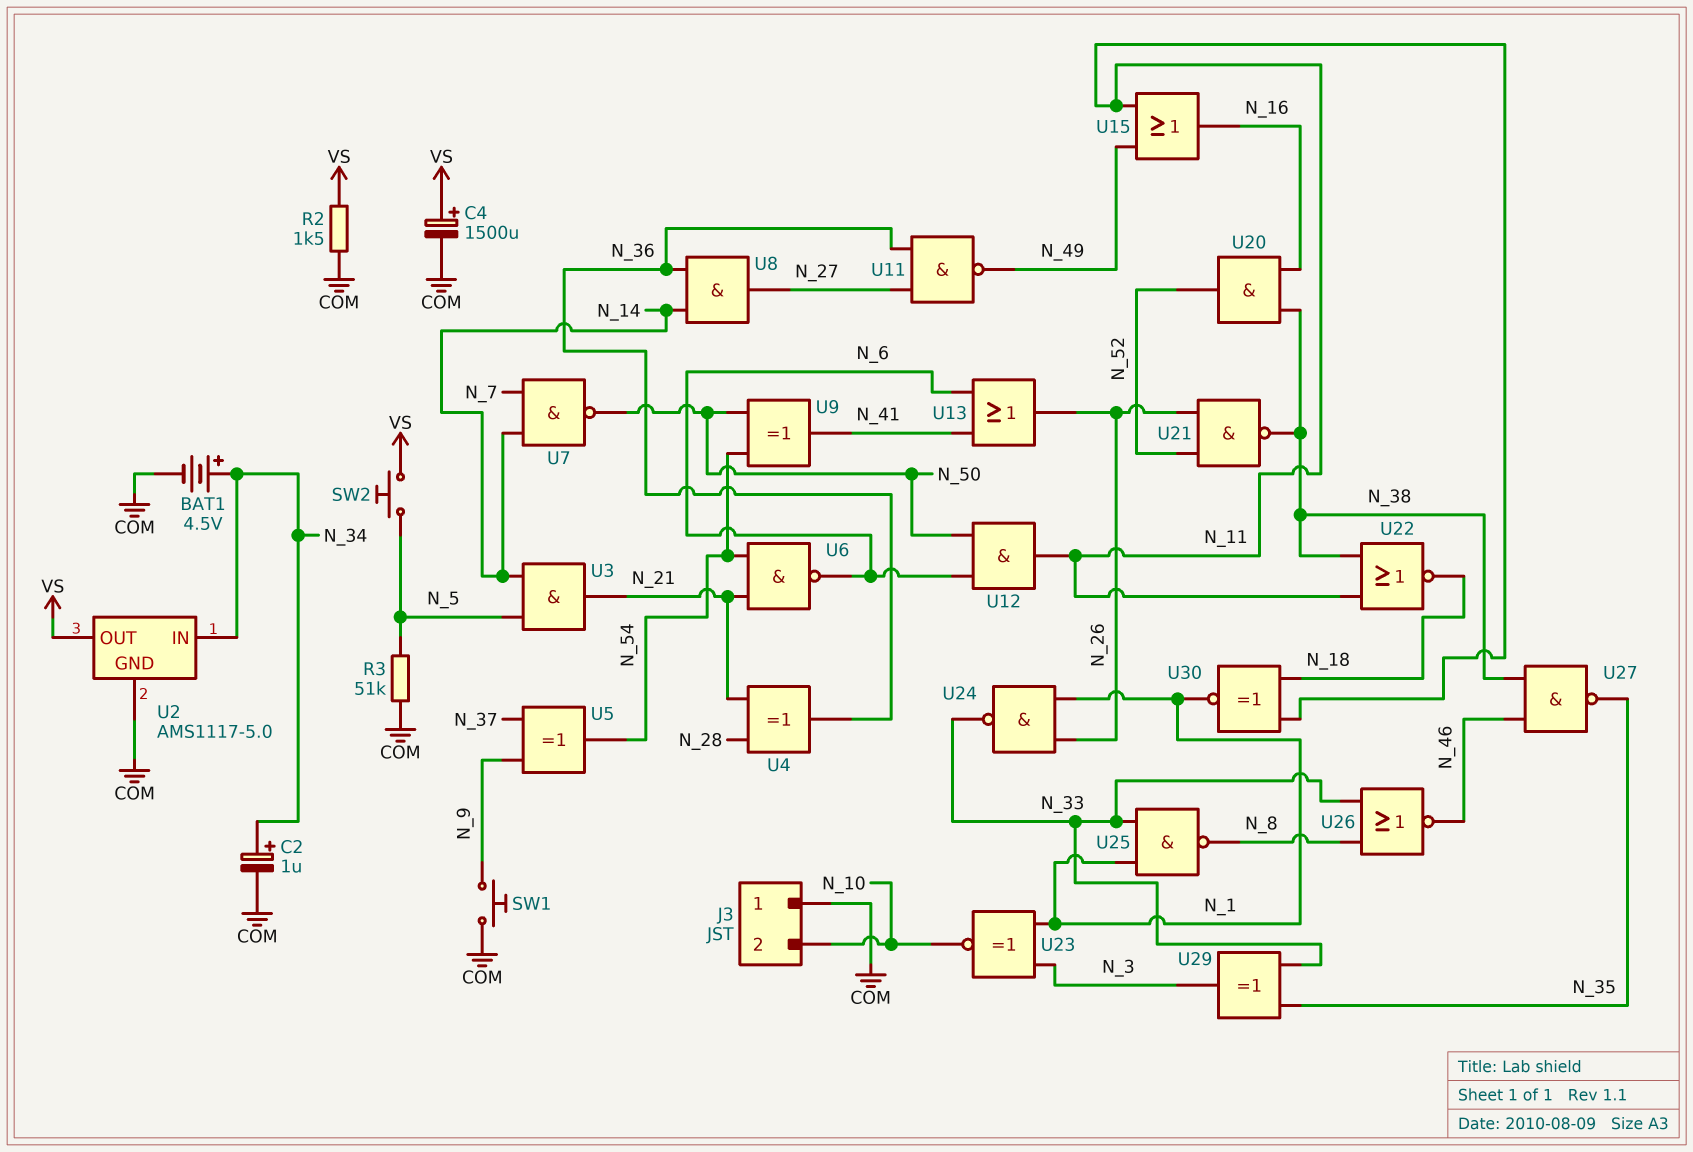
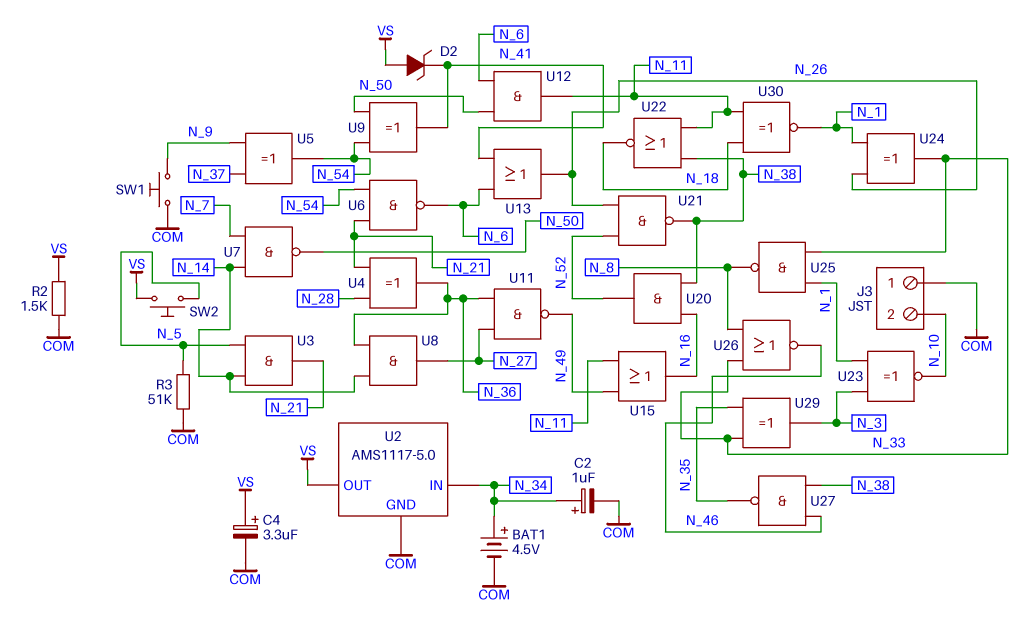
C4: 1500uF (plus VS, minus COM) -> 3.3uF (plus VS, minus COM)
D2: none -> zener (A VS, K N_41)
U24: NAND (in N_1, in N_26, out N_33) -> XOR (in N_1, in N_26, out N_33)

